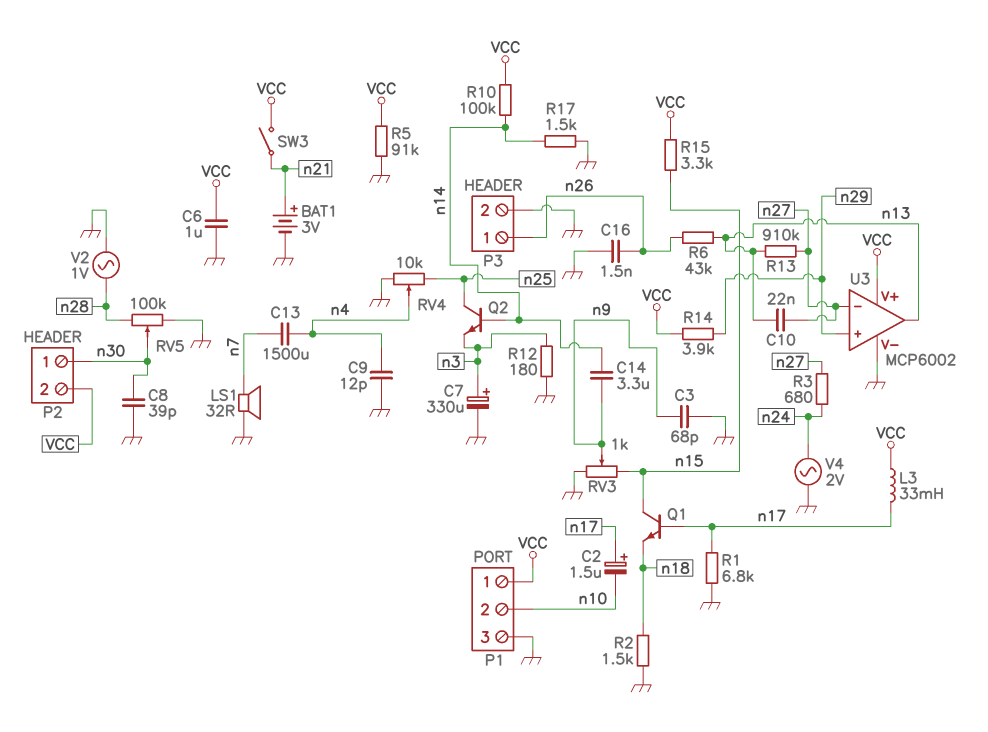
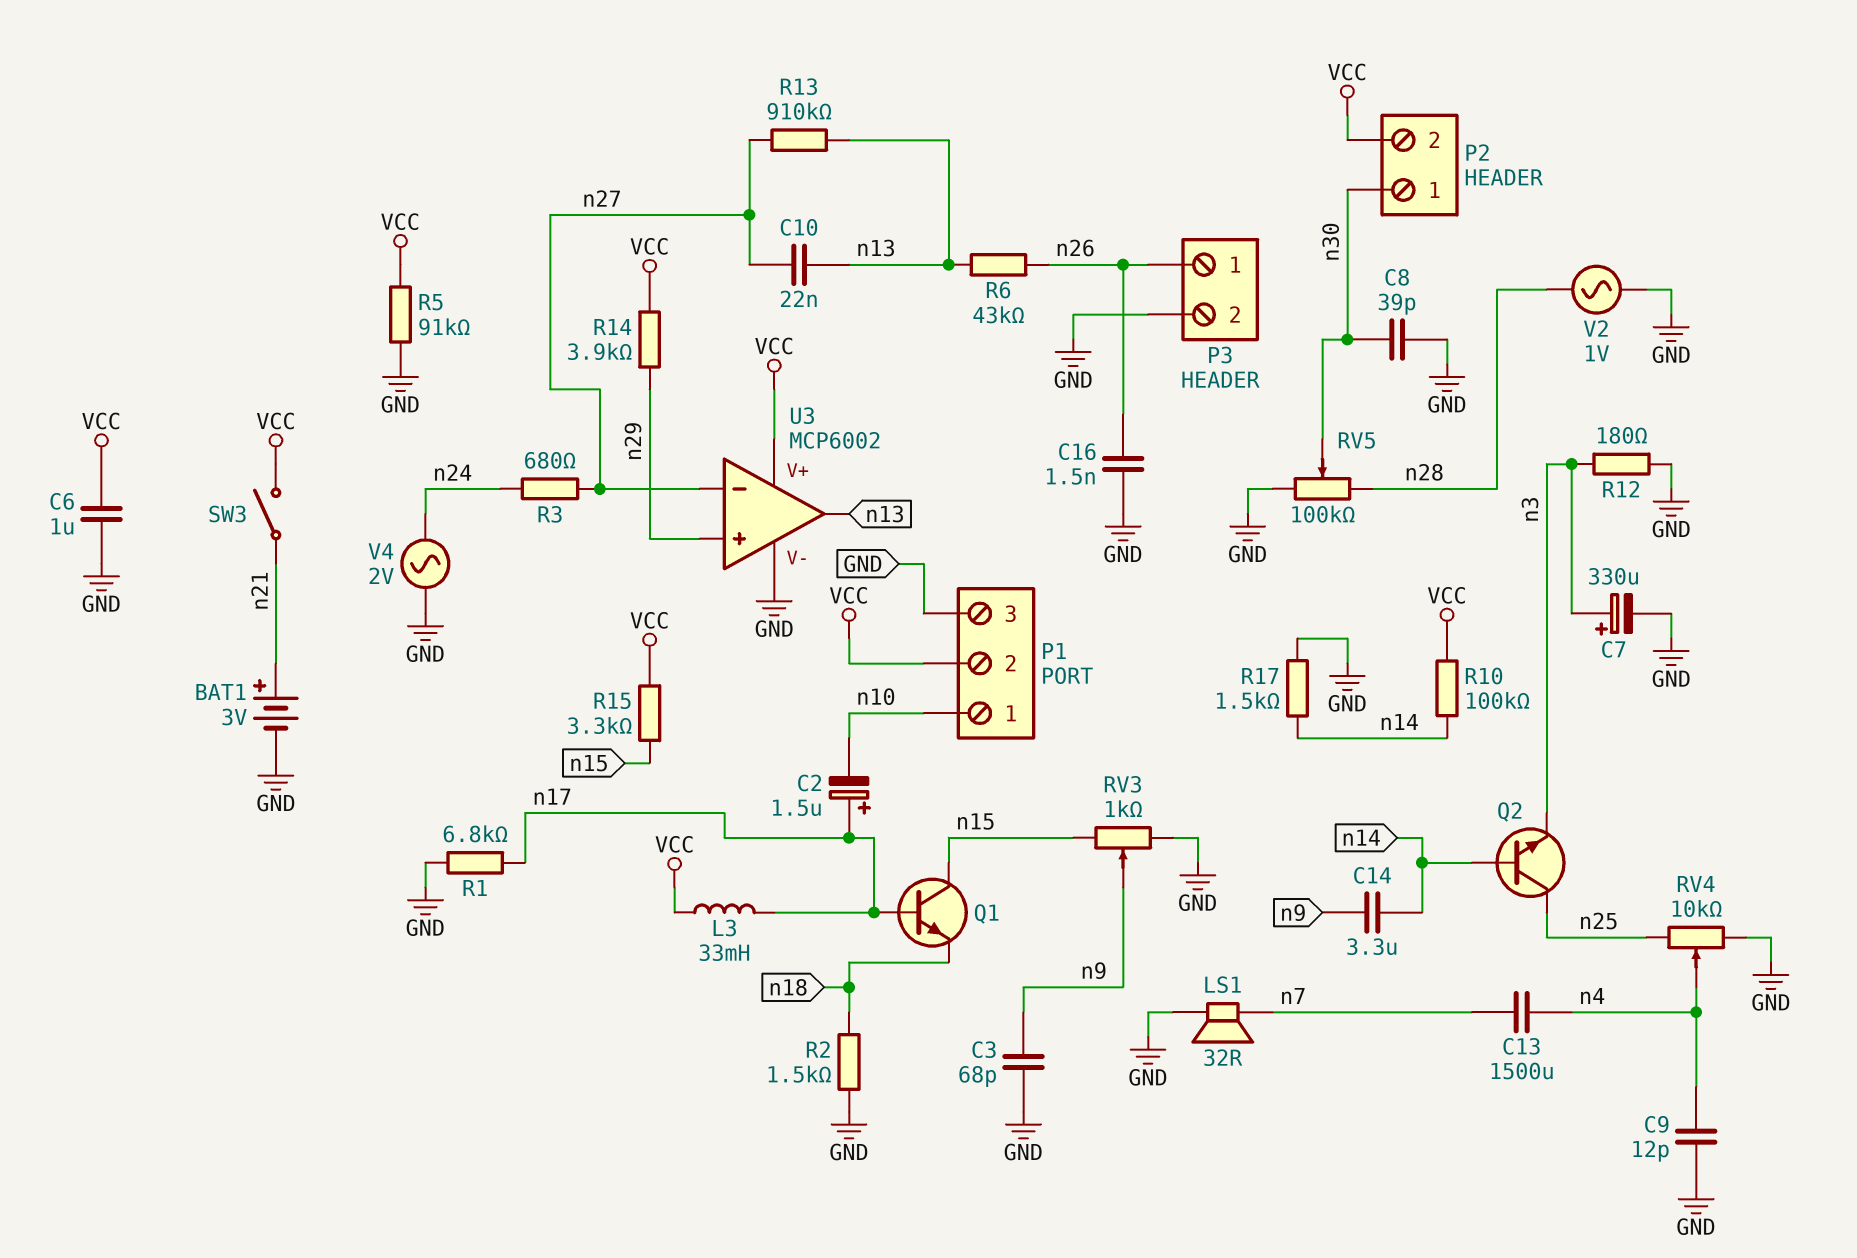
P1 pin 1: VCC -> n10
P1 pin 2: n10 -> VCC

